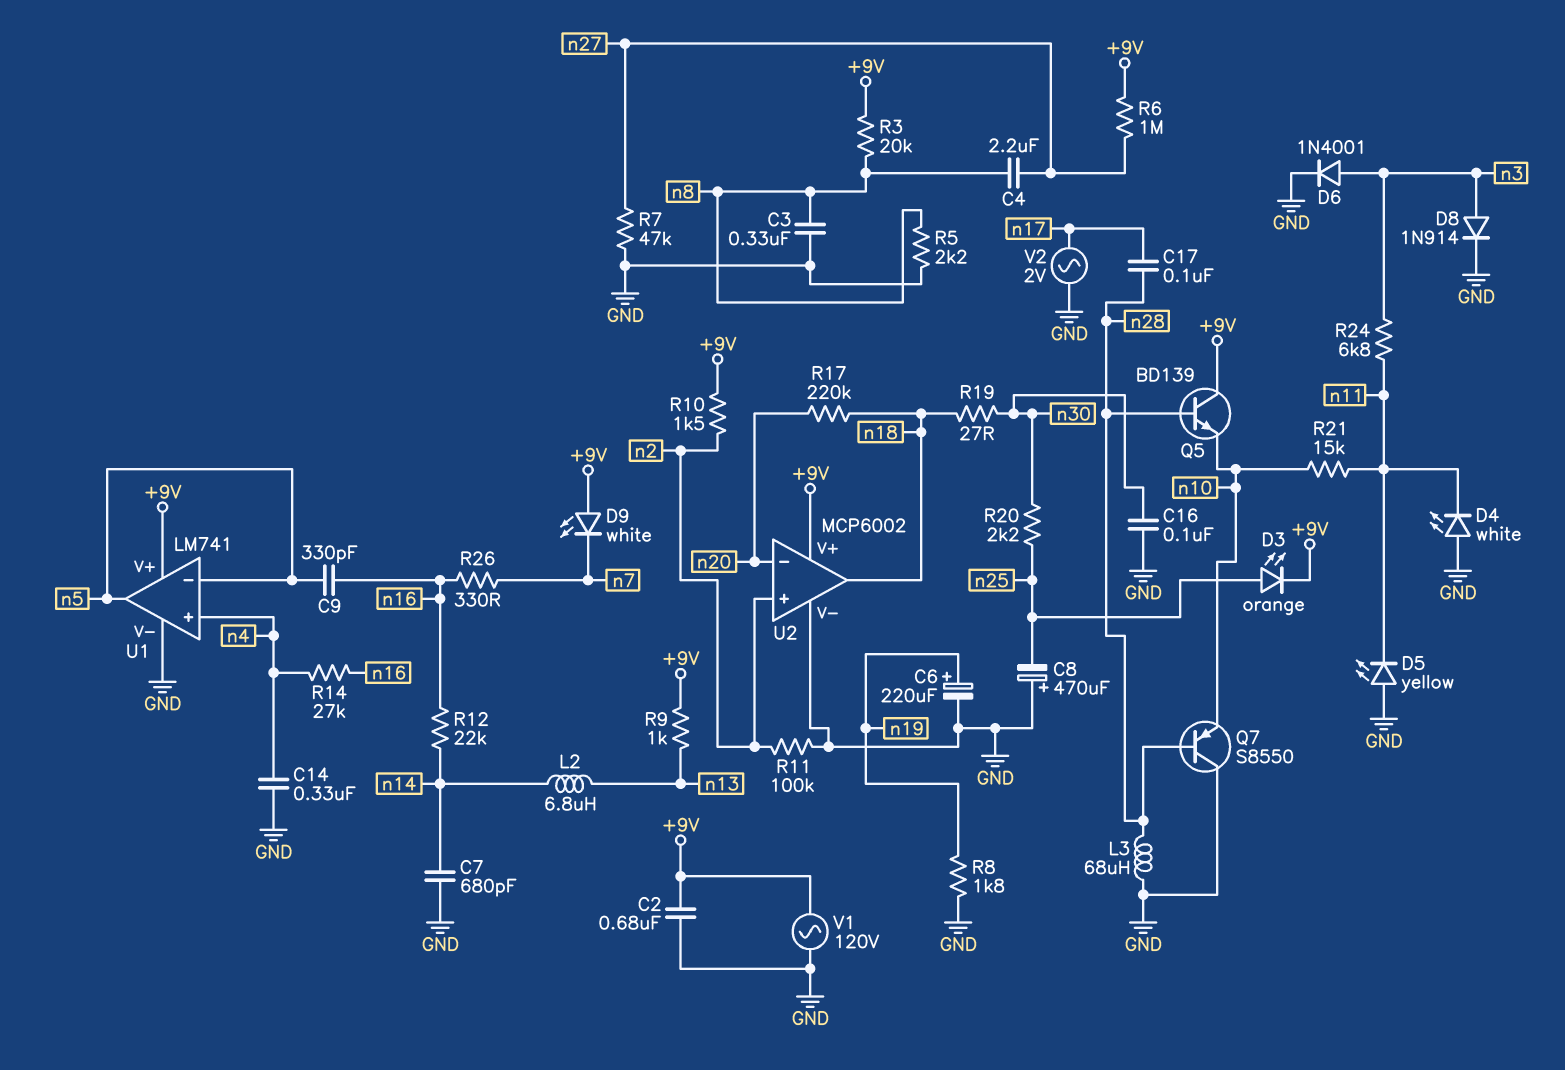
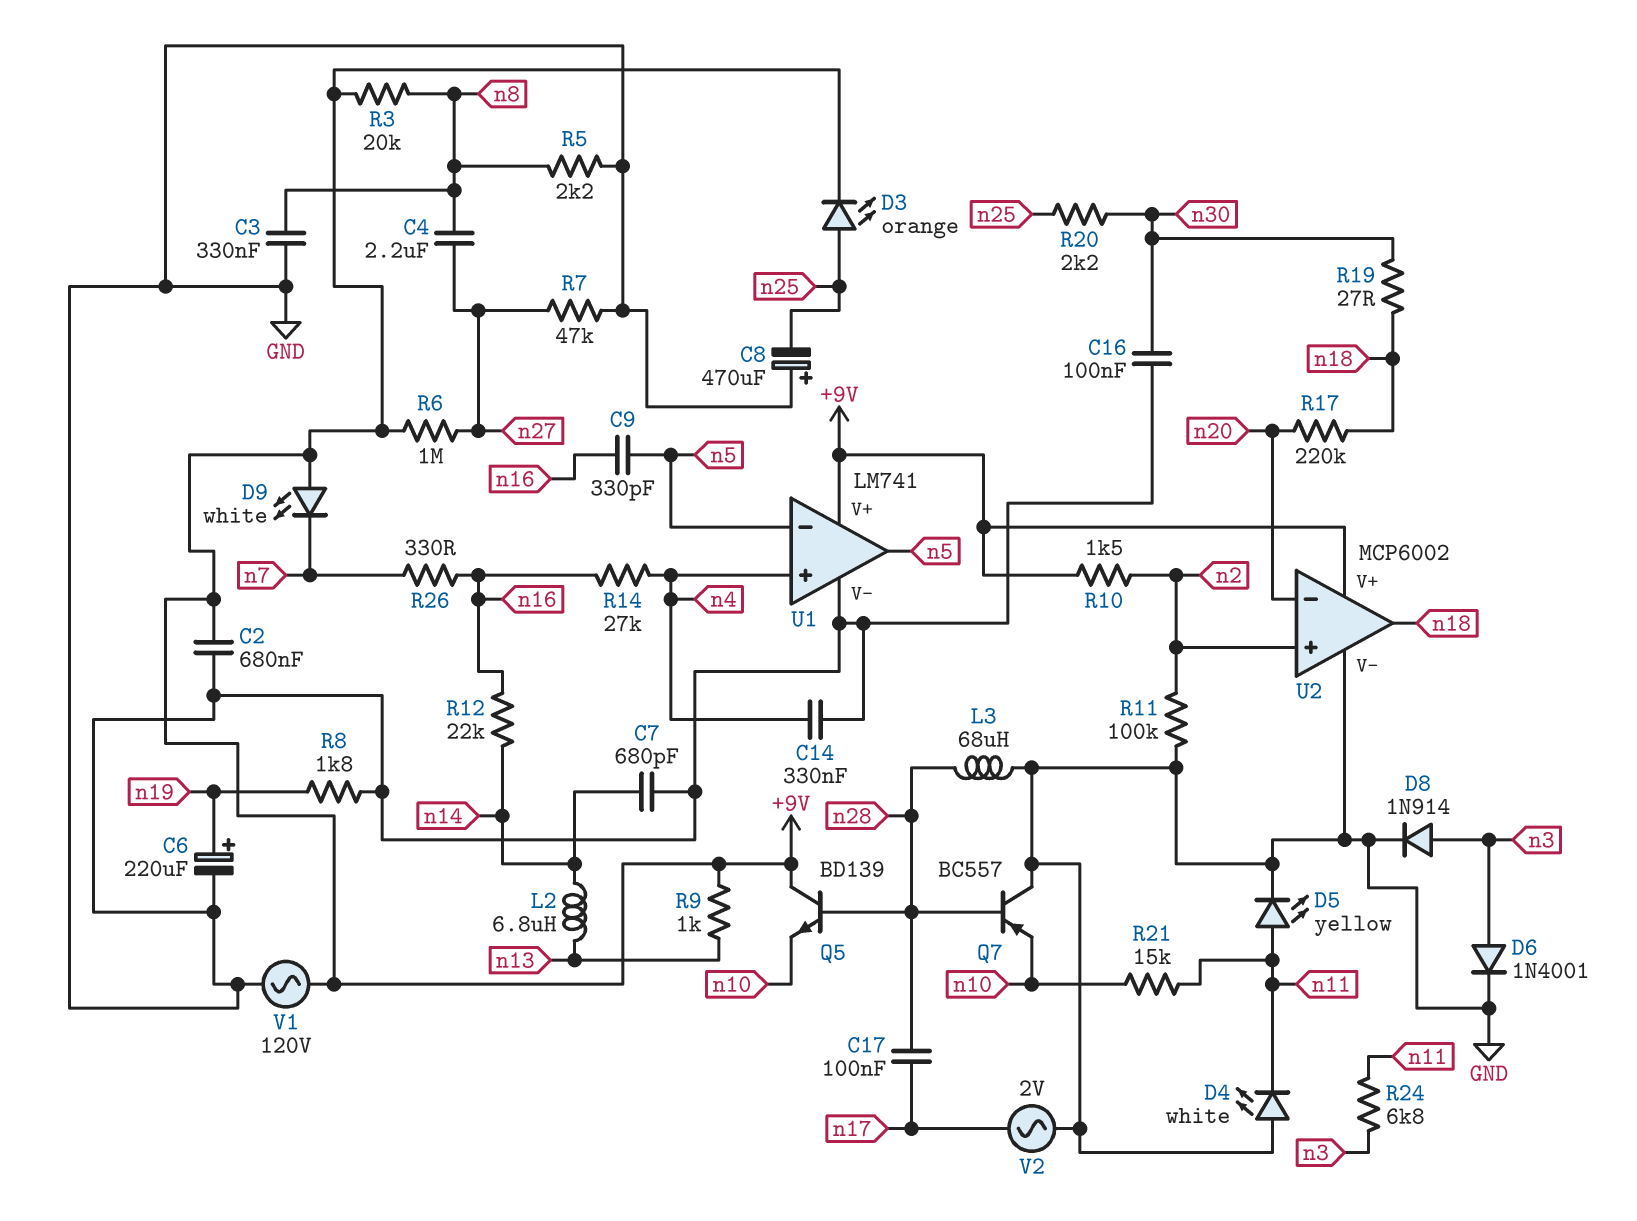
D5: LED yellow (A GND, K n11) -> LED yellow (A n11, K GND)
Q7: PNP S8550 (B n28, C GND, E n10) -> PNP BC557 (B n28, C GND, E n10)

